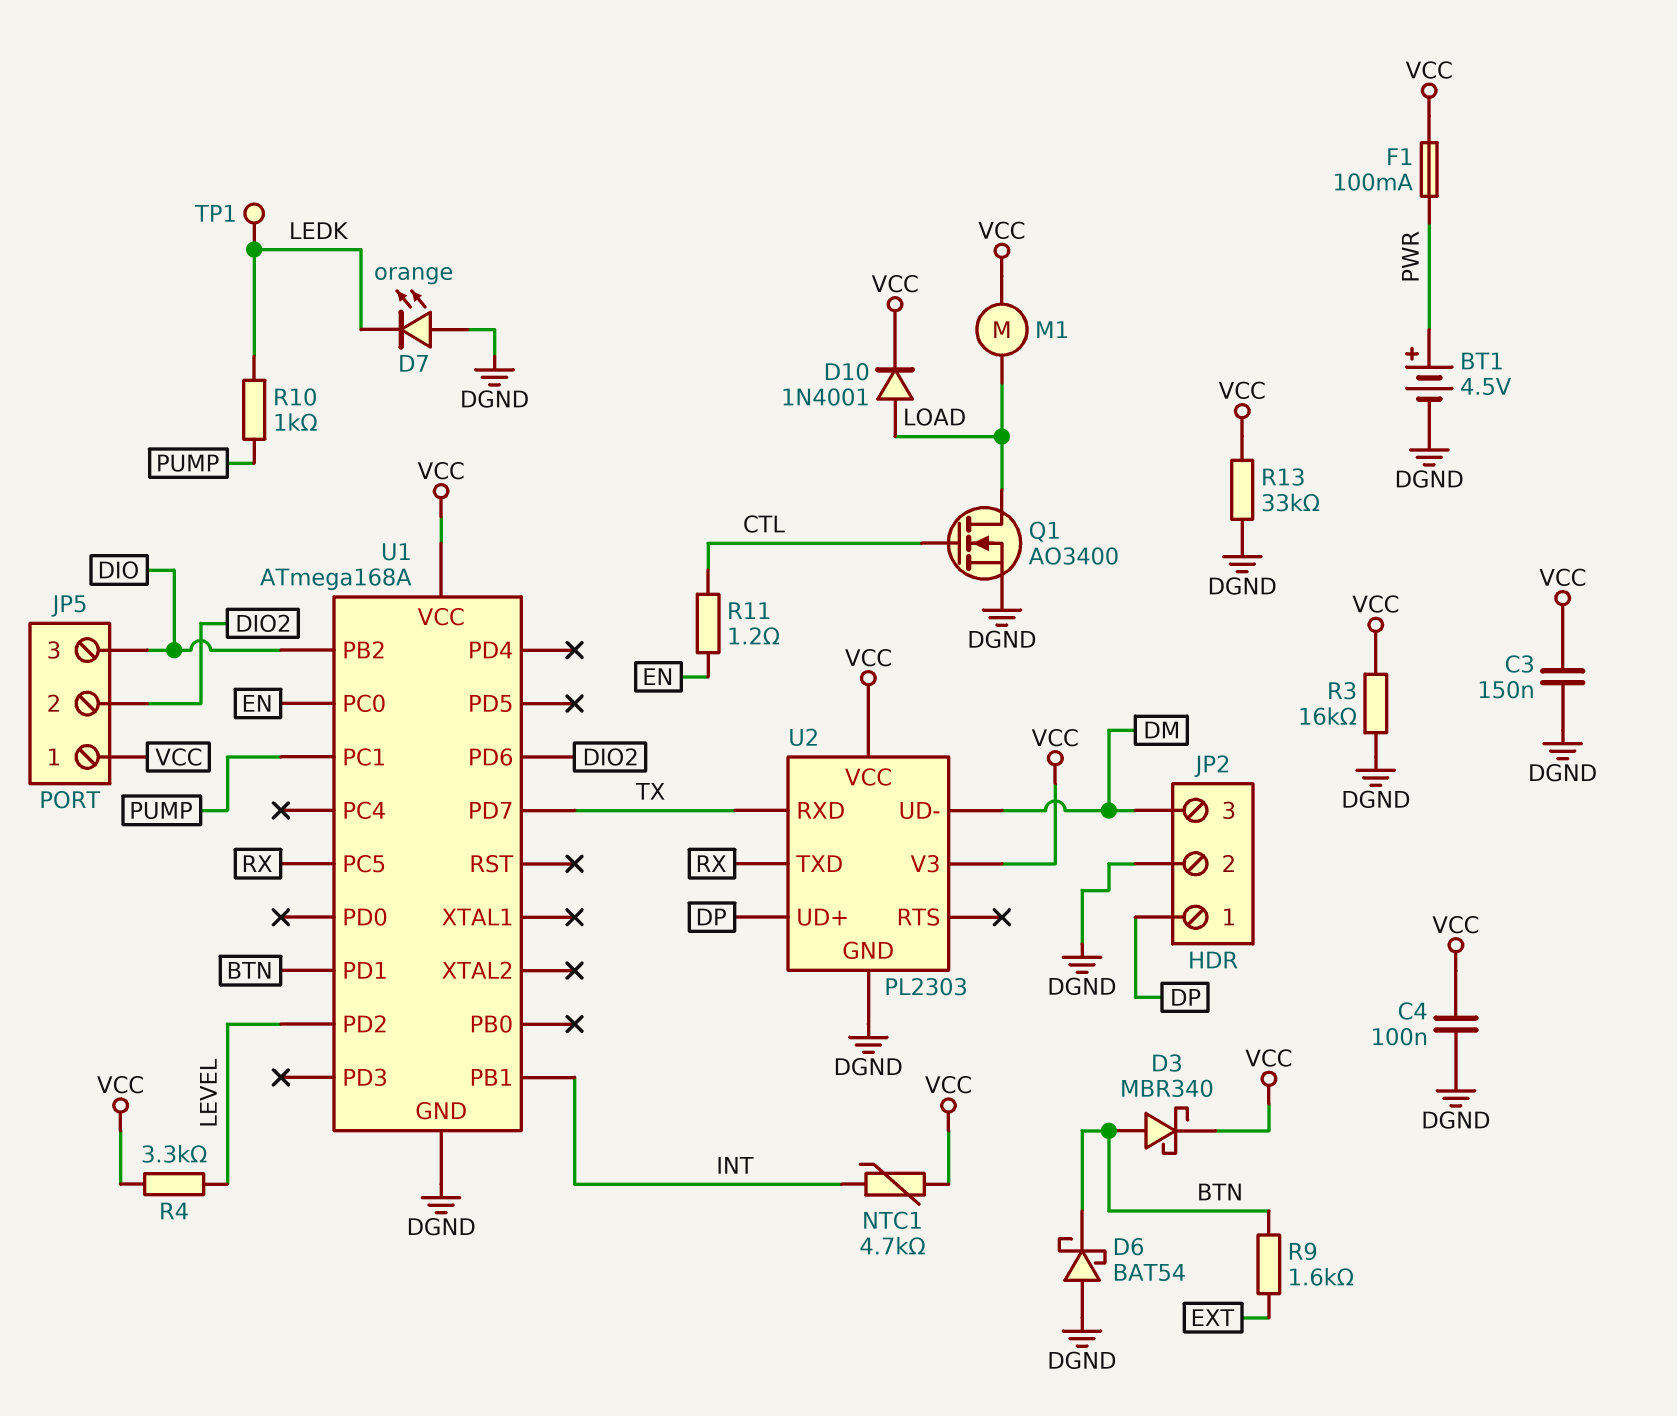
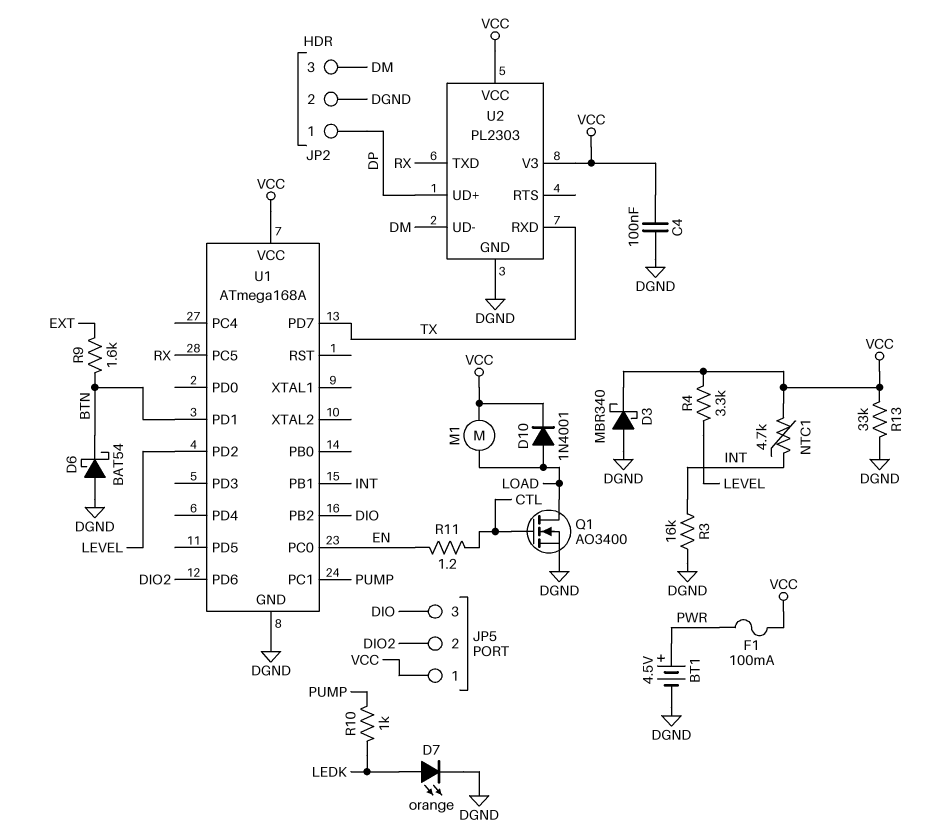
C3: 150nF (DGND, VCC) -> none
D3: schottky MBR340 (A BTN, K VCC) -> schottky MBR340 (A DGND, K VCC)
D7: LED orange (A DGND, K LEDK) -> LED orange (A LEDK, K DGND)
R3: 16k (DGND, VCC) -> 16k (DGND, INT)
TP1: test point (LEDK) -> none

